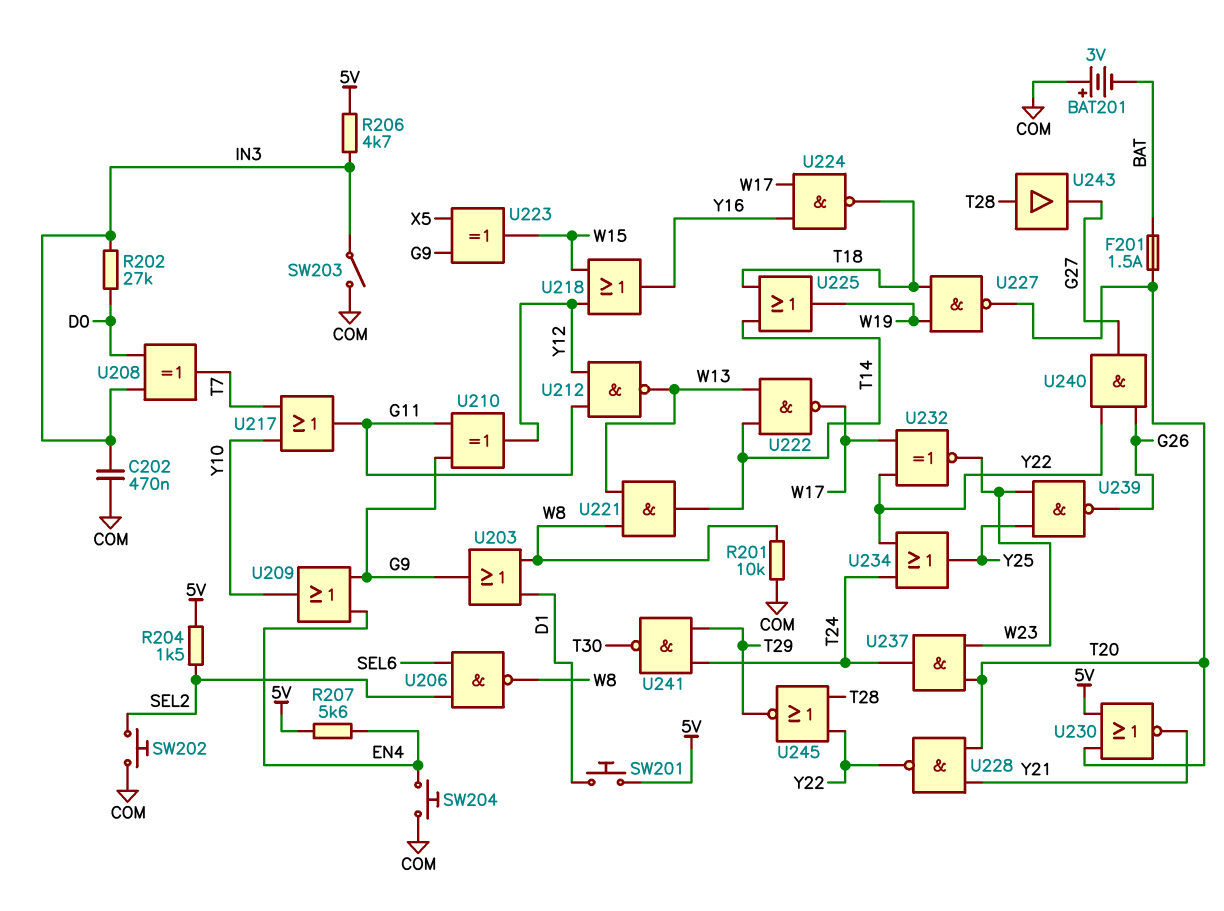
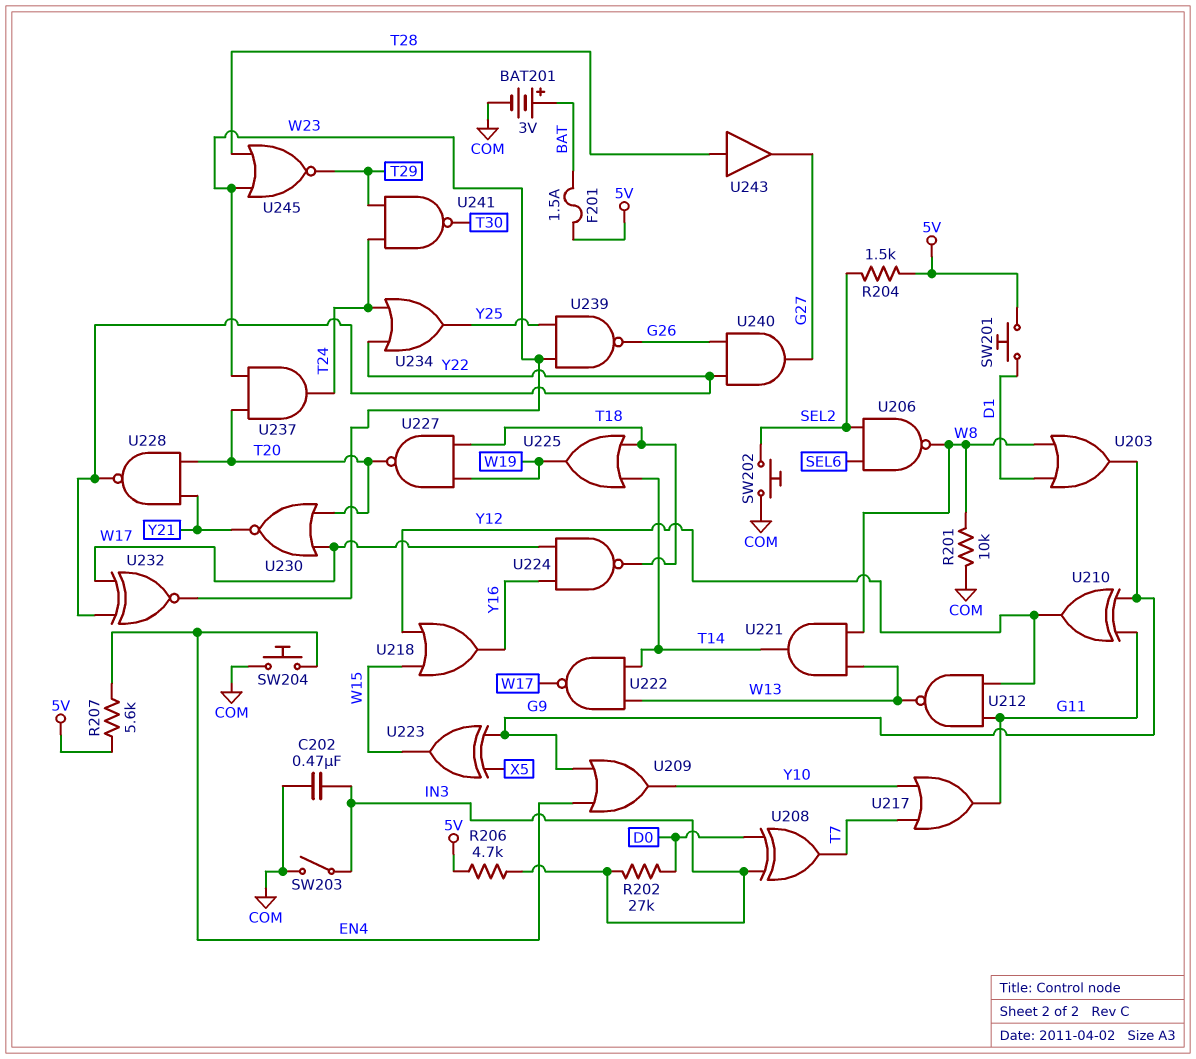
BAT201: 3V (plus COM, minus BAT) -> 3V (plus BAT, minus COM)
F201: 1.5A (BAT, T20) -> 1.5A (5V, BAT)
U230: NOR (in 5V, in T20, out Y21) -> NOR (in T20, in W17, out Y21)
U245: NOR (in T28, in Y22, out T29) -> NOR (in T28, in W23, out T29)

